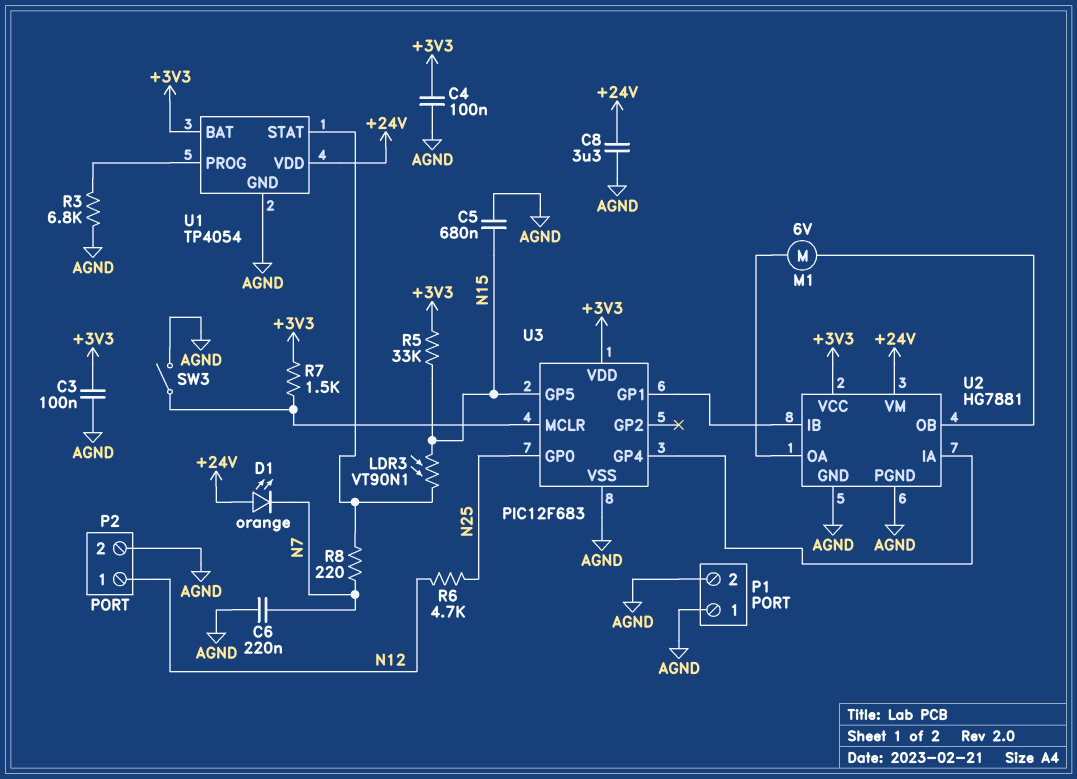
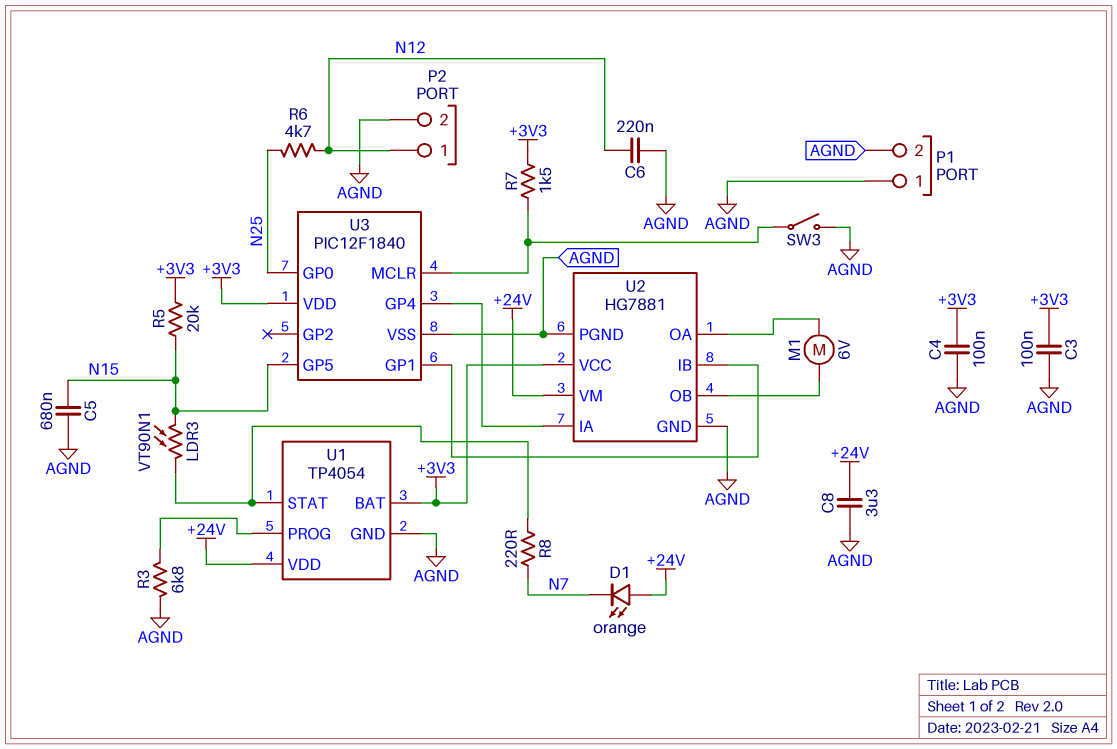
C6: 220nF (AGND, N7) -> 220nF (AGND, N12)
R5: 33k (+3V3, N15) -> 20k (+3V3, N15)
U3: PIC12F683 -> PIC12F1840

